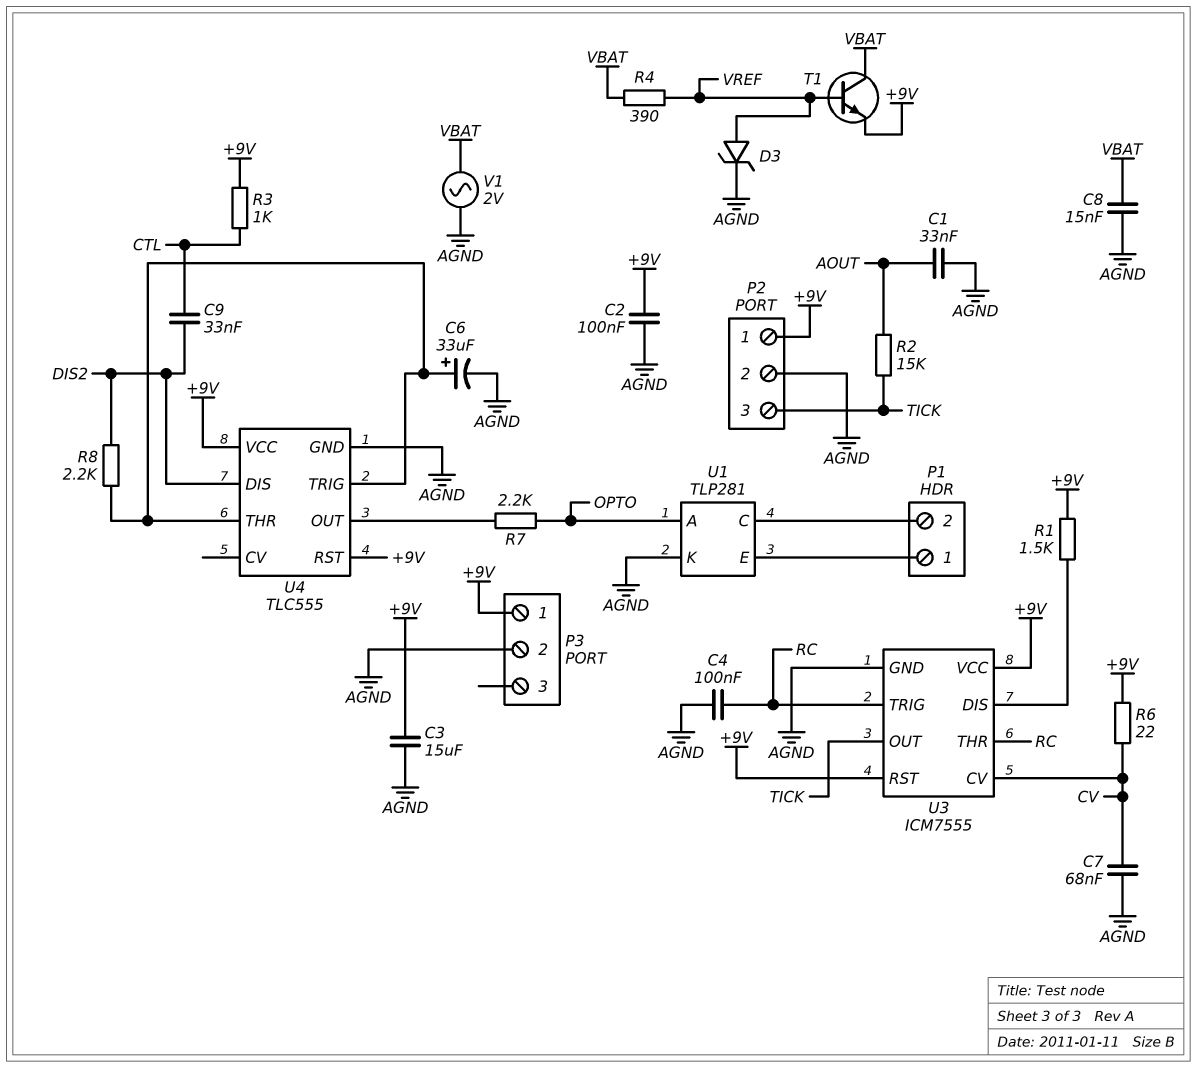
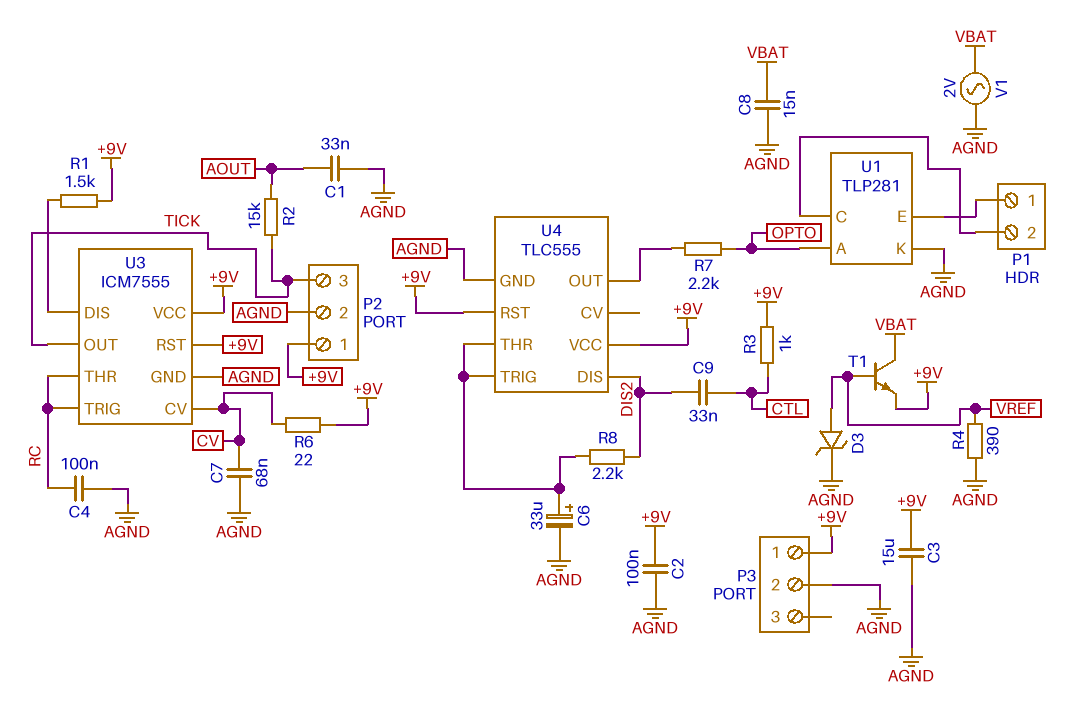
R4: 390 (VBAT, VREF) -> 390 (AGND, VREF)

